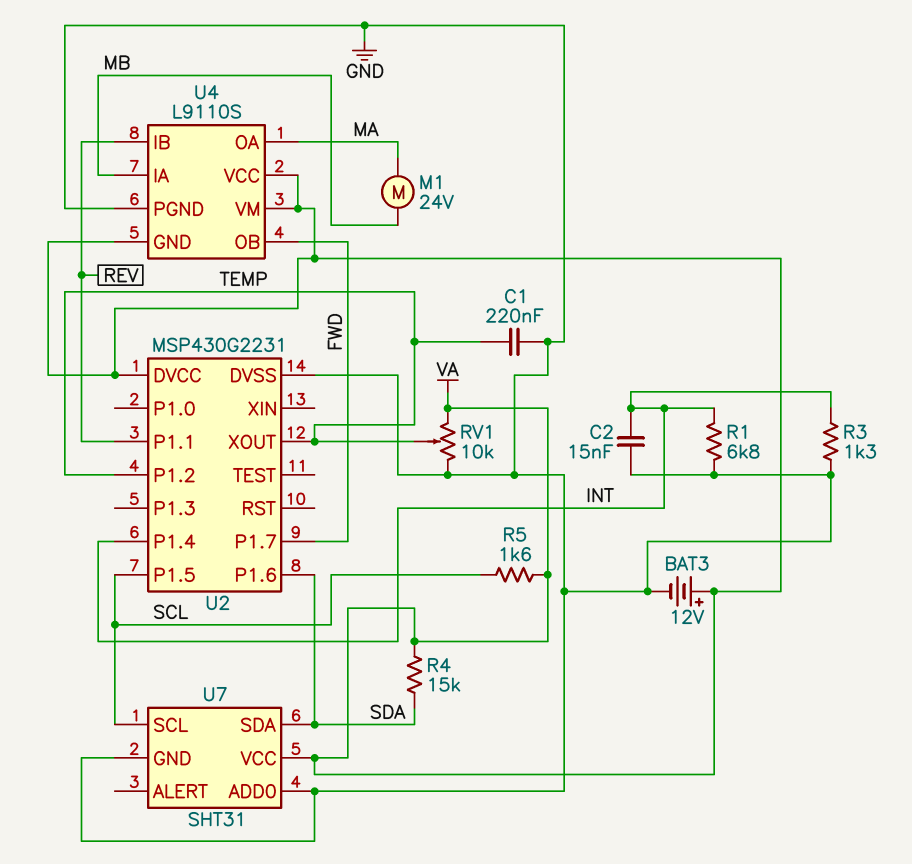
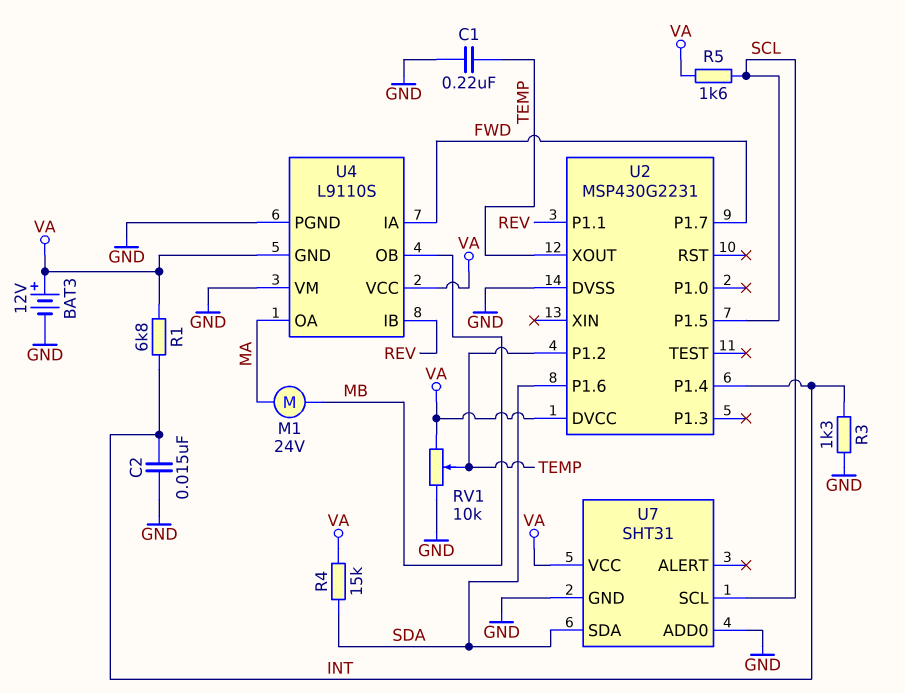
R1: 6.8k (GND, INT) -> 6.8k (INT, VA)
U4 pin IA: MB -> FWD
U4 pin OB: FWD -> MB
U4 pin VM: VA -> GND

